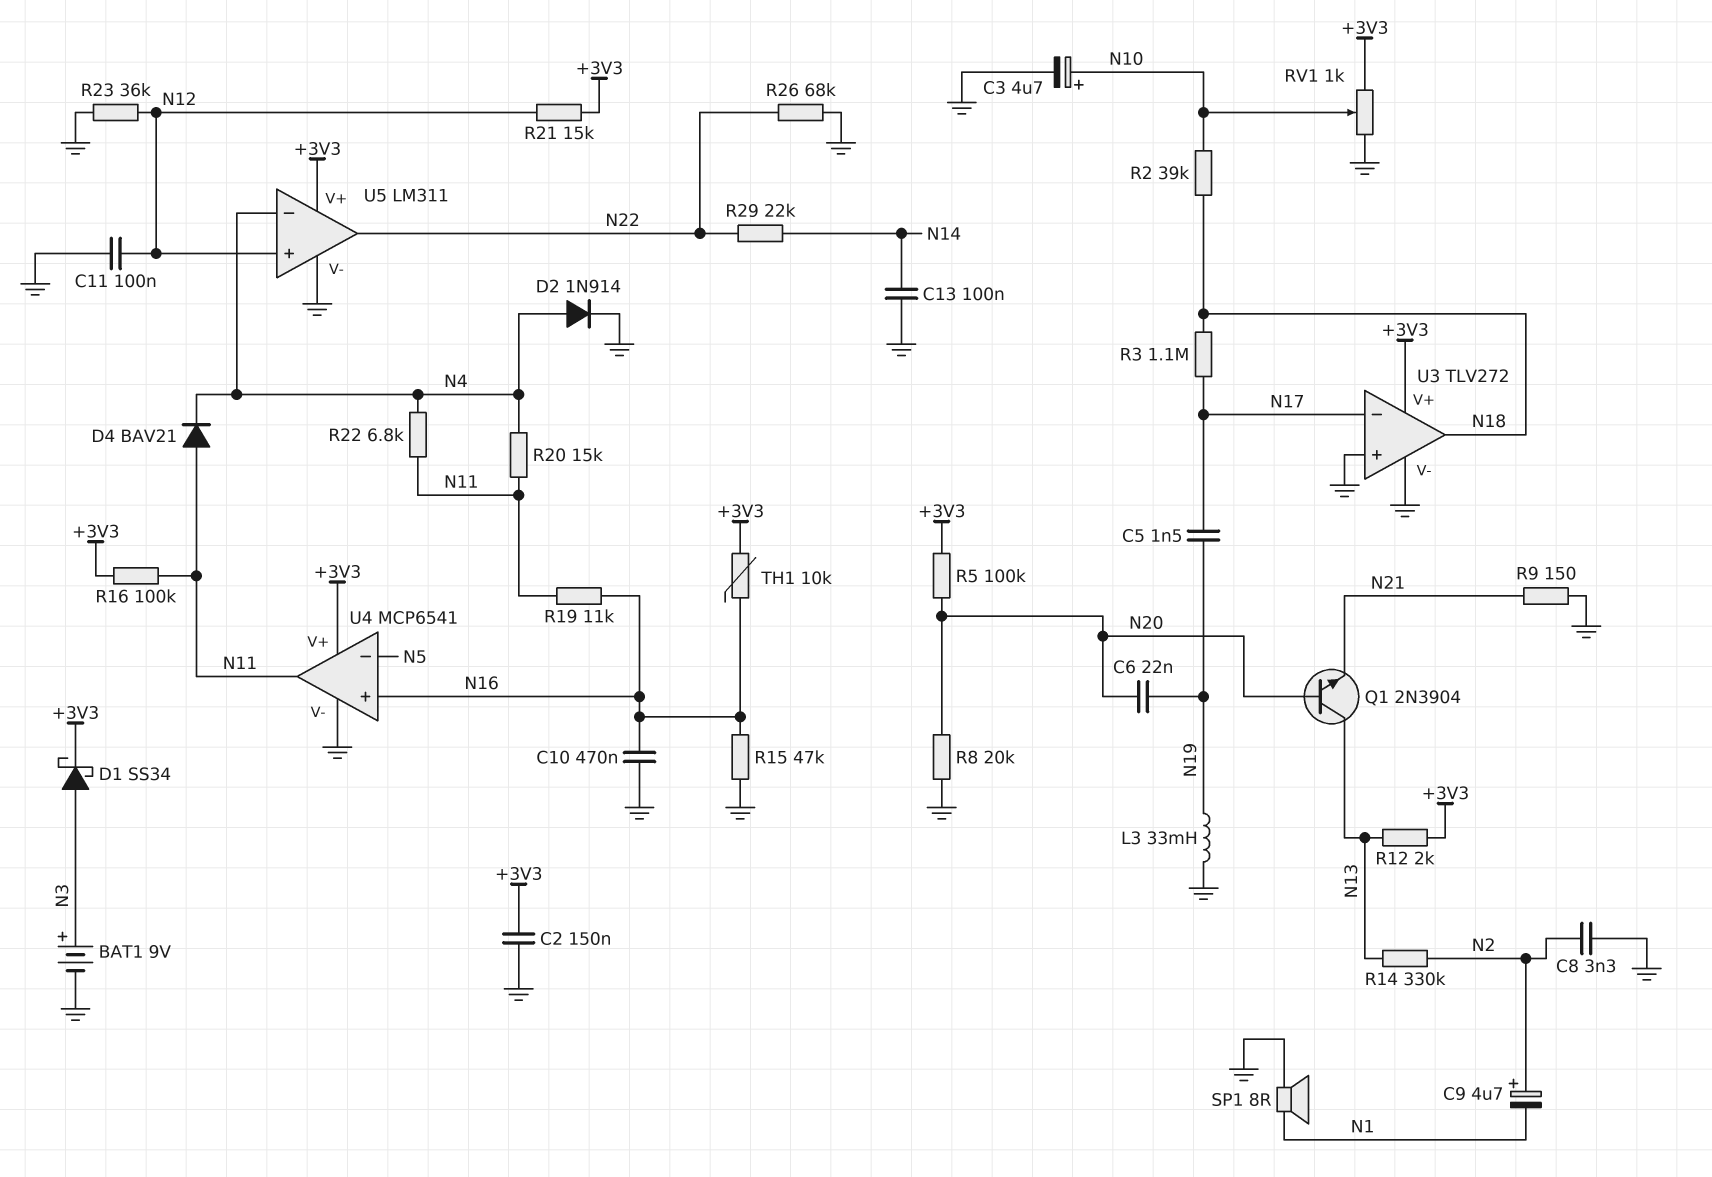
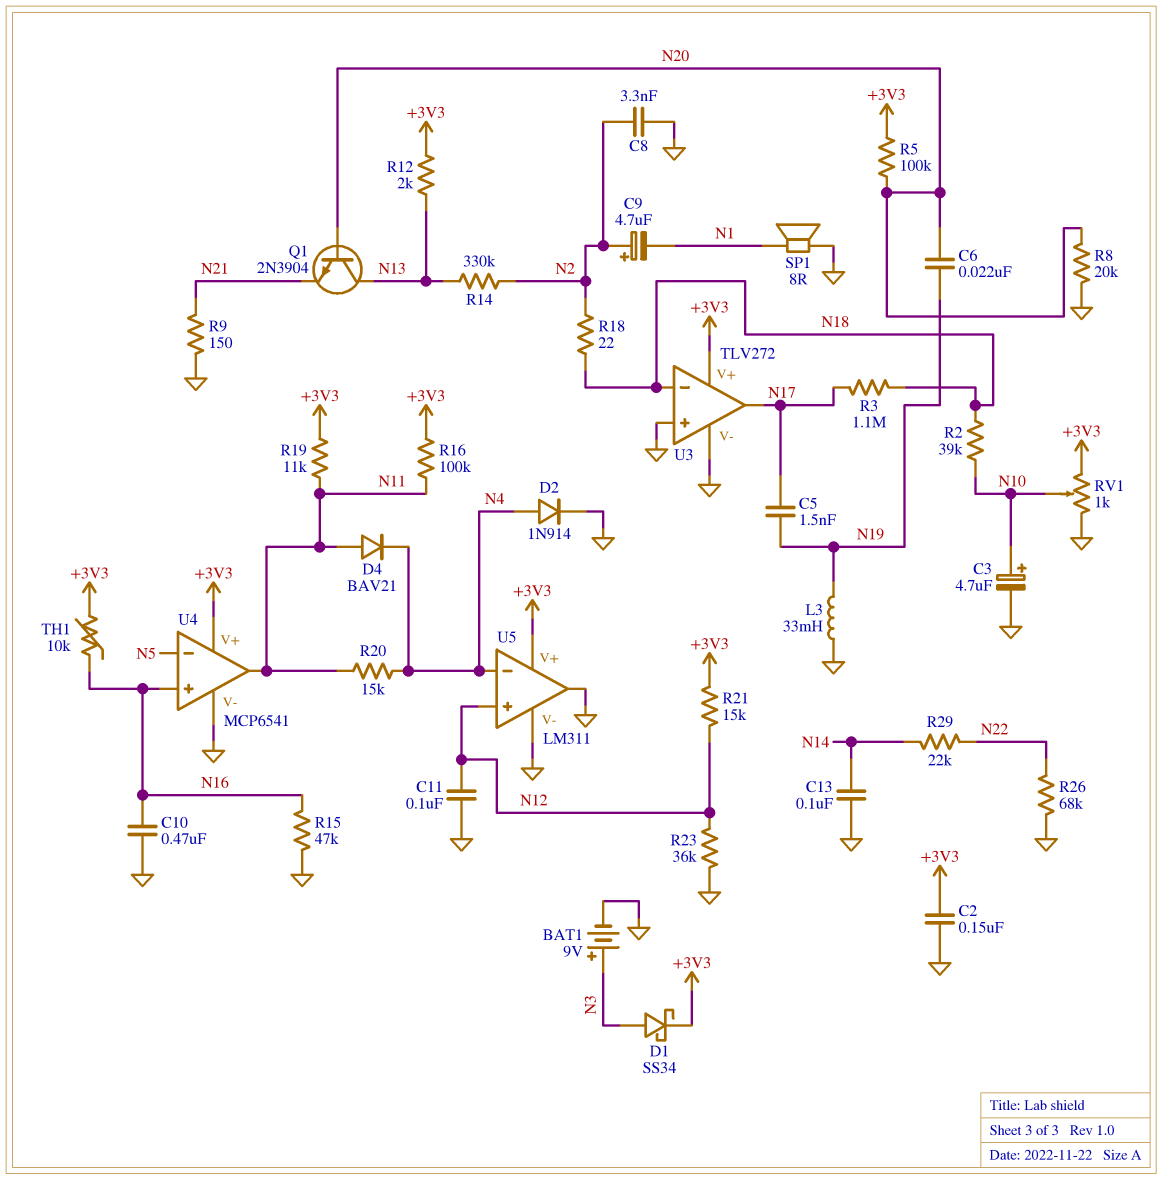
R18: none -> 22 (N2, N18)
R19: 11k (N11, N16) -> 11k (+3V3, N11)
R22: 6.8k (N4, N11) -> none
U3 pin in-: N17 -> N18
U3 pin out: N18 -> N17
U5 pin out: N22 -> GND

